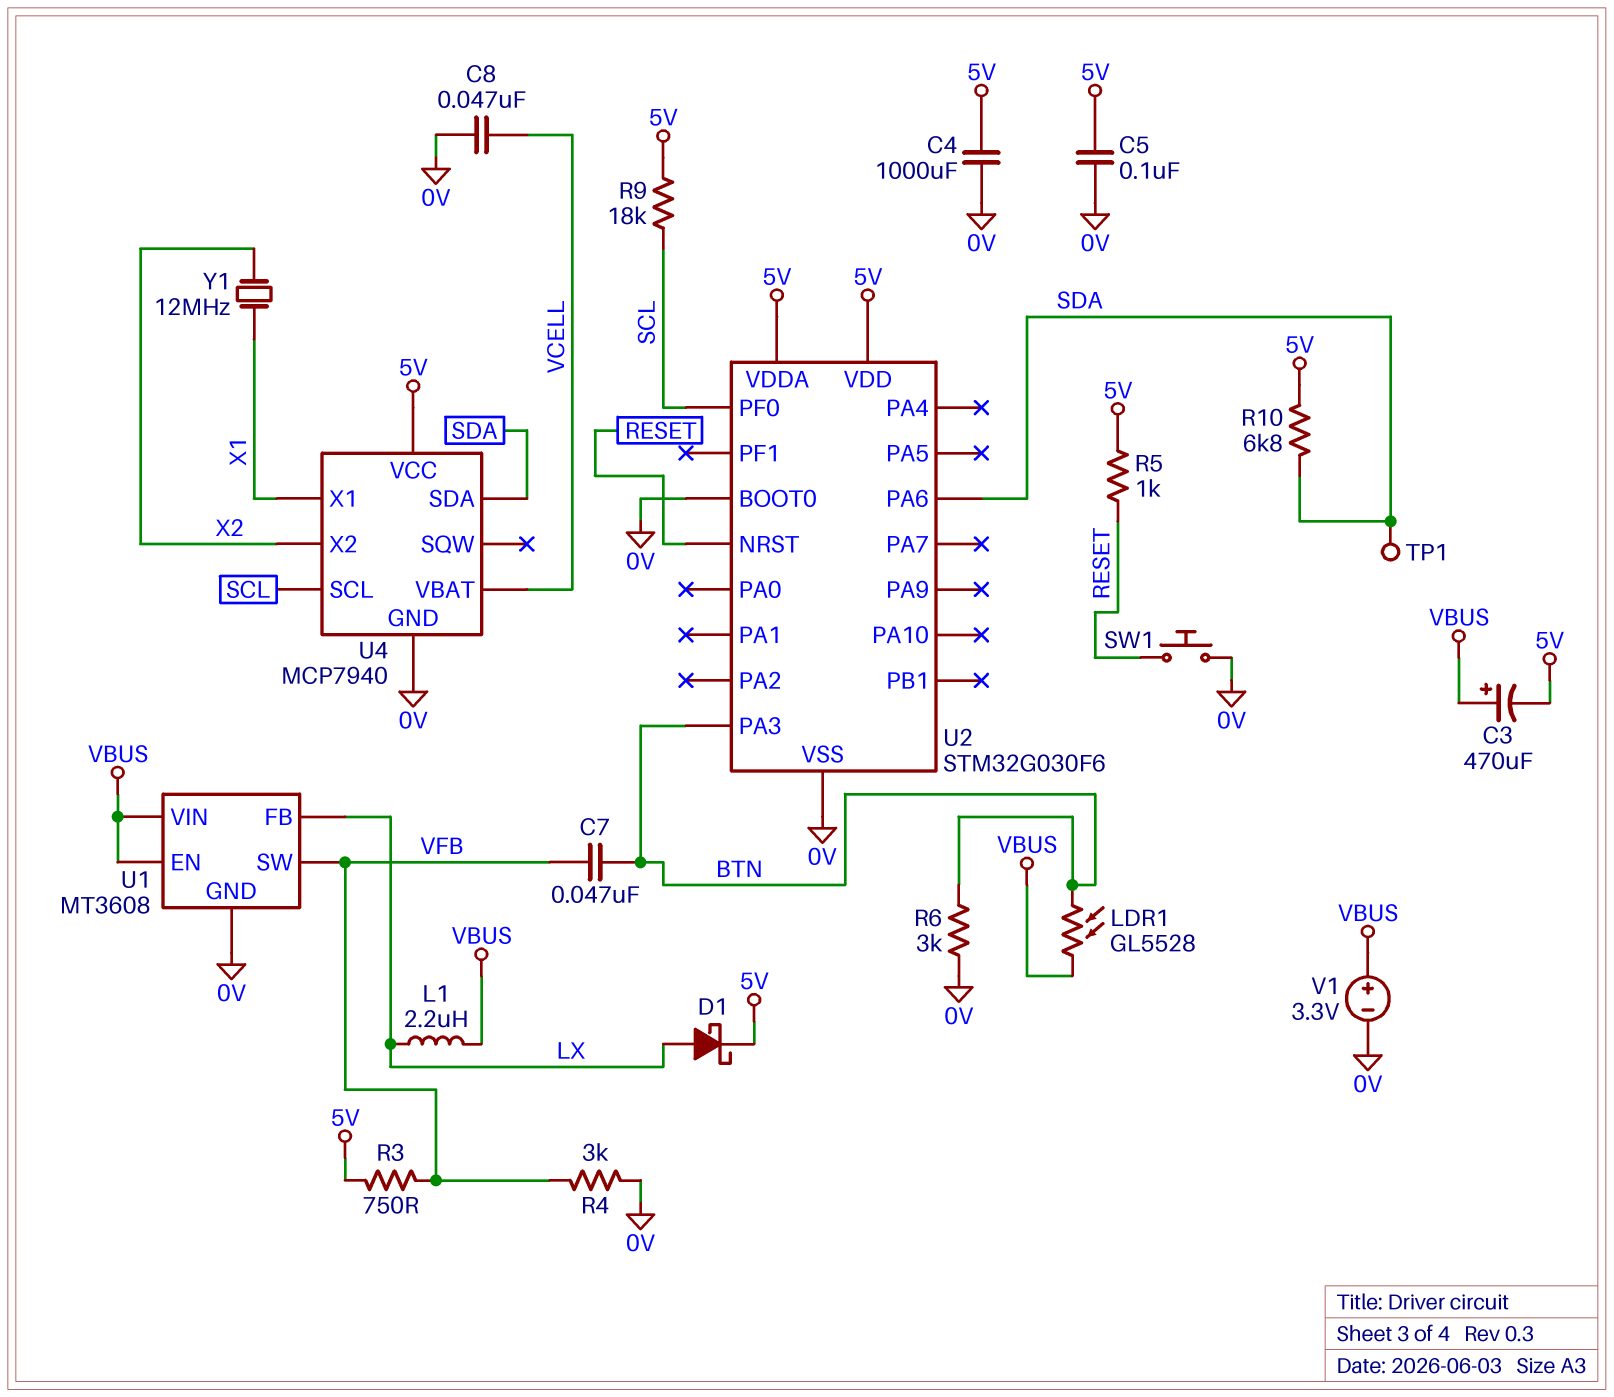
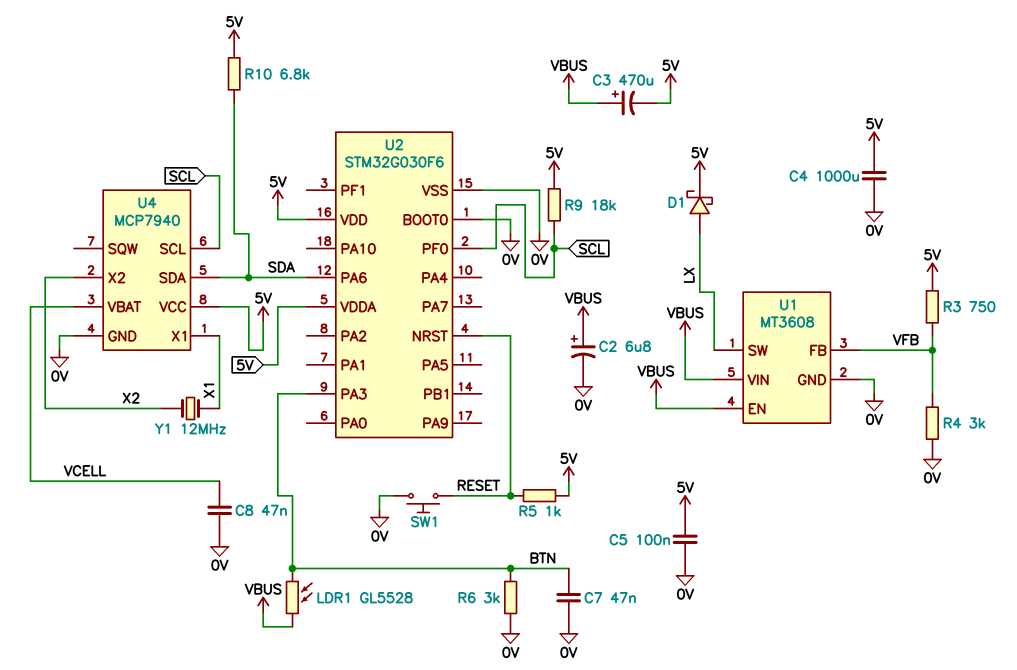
C2: none -> 6.8uF (plus VBUS, minus 0V)
C7: 47nF (BTN, VFB) -> 47nF (0V, BTN)
L1: 2.2uH (LX, VBUS) -> none
TP1: test point (SDA) -> none
U1 pin FB: LX -> VFB
U1 pin SW: VFB -> LX
V1: 3.3V (plus VBUS, minus 0V) -> none

